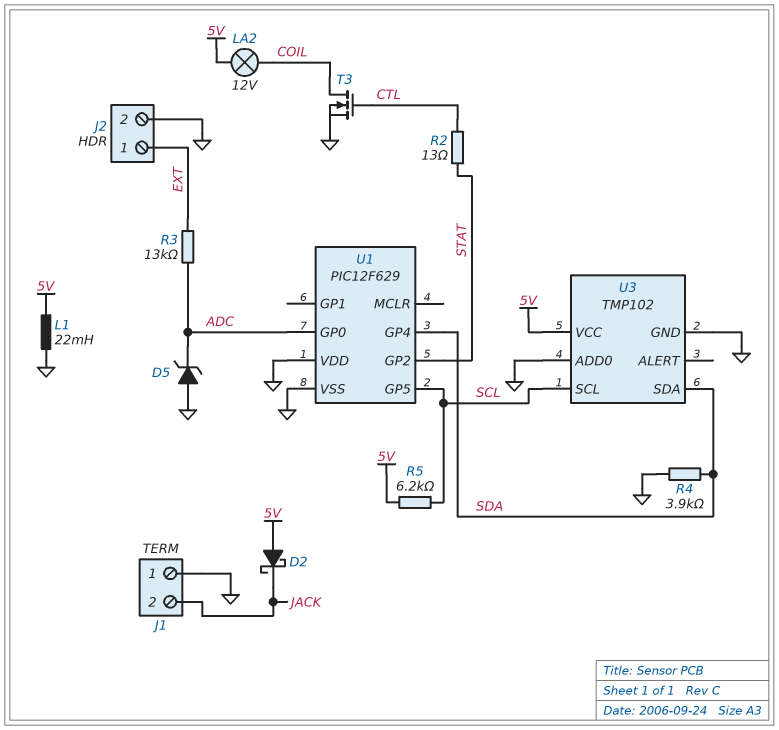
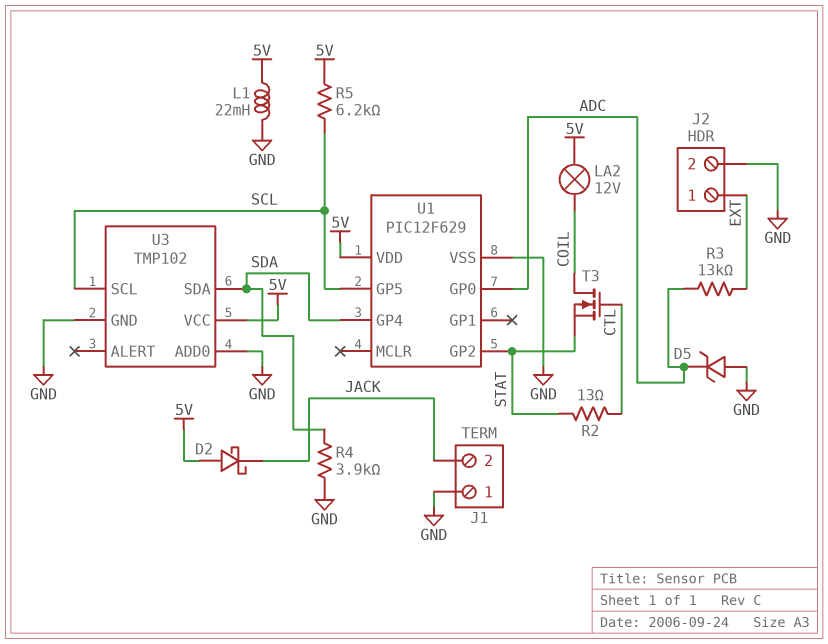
T3: NMOS (G CTL, D COIL, S GND) -> NMOS (G CTL, D COIL, S STAT)
U1 pin VDD: GND -> 5V

